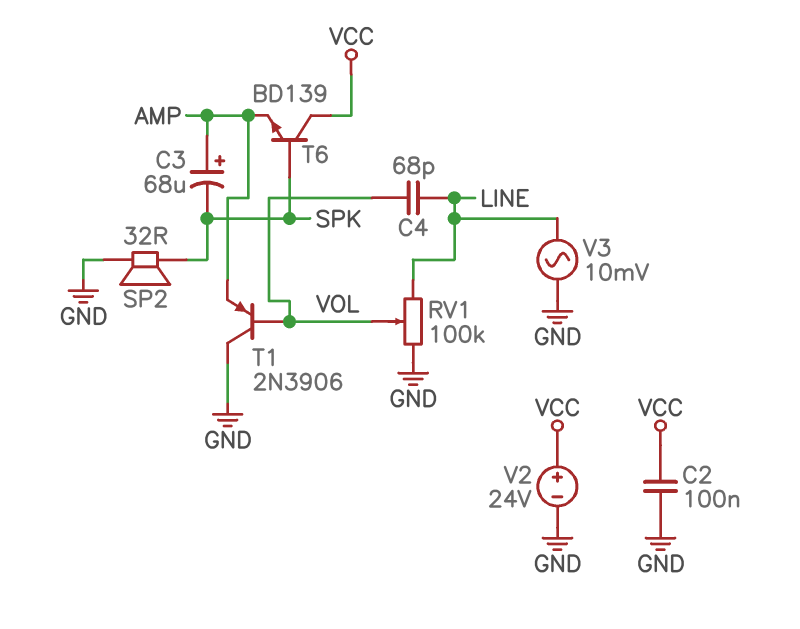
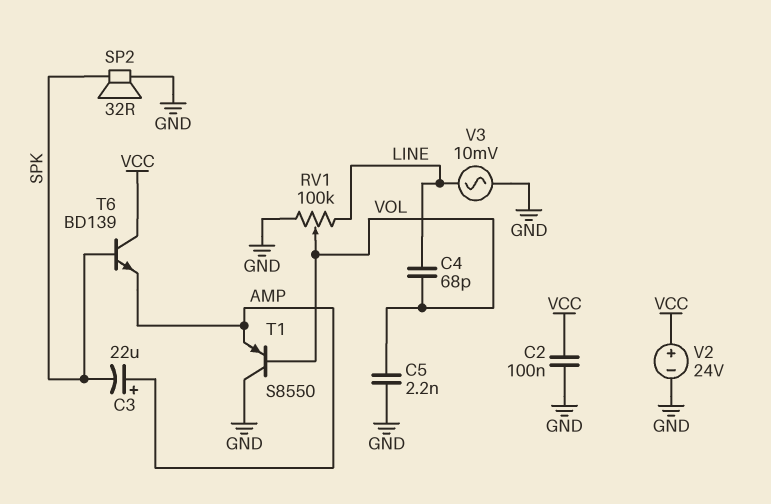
C3: 68uF (plus AMP, minus SPK) -> 22uF (plus AMP, minus SPK)
C5: none -> 2.2nF (GND, VOL)
T1: PNP 2N3906 (B VOL, C GND, E AMP) -> PNP S8550 (B VOL, C GND, E AMP)

